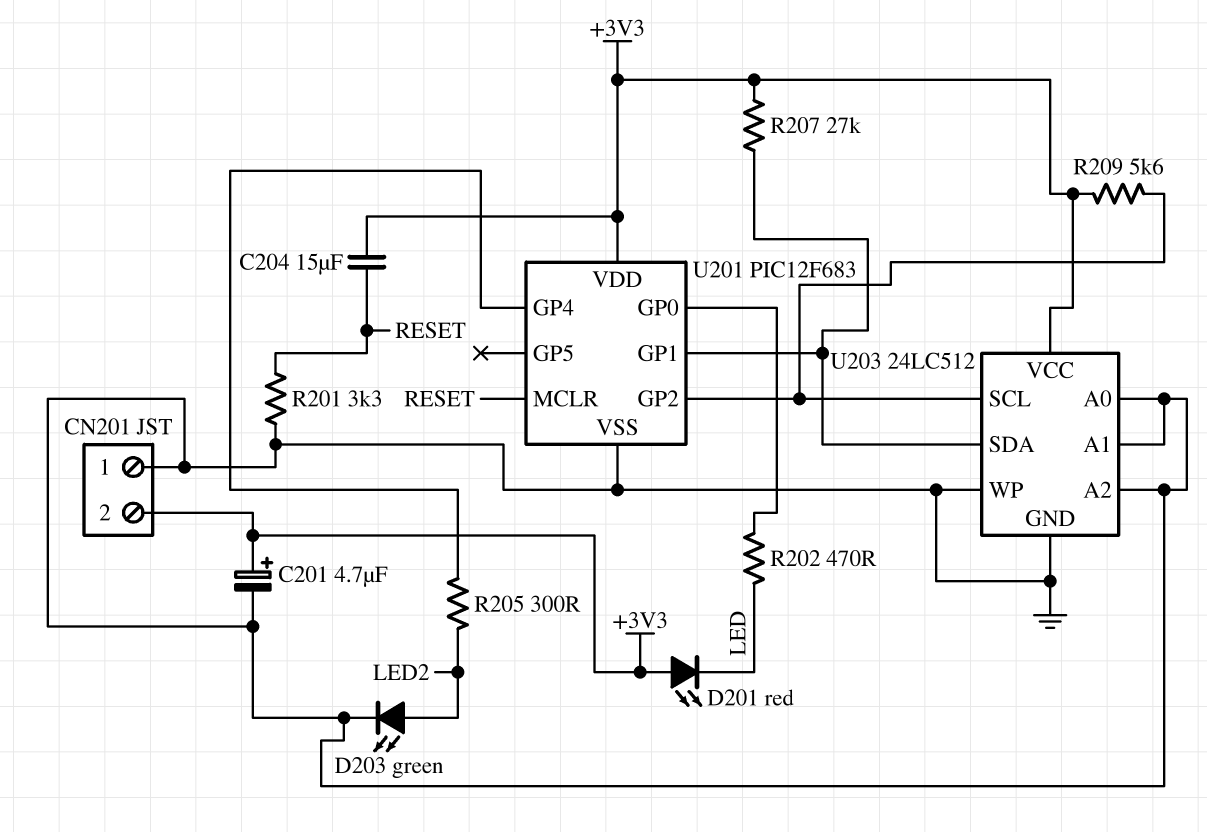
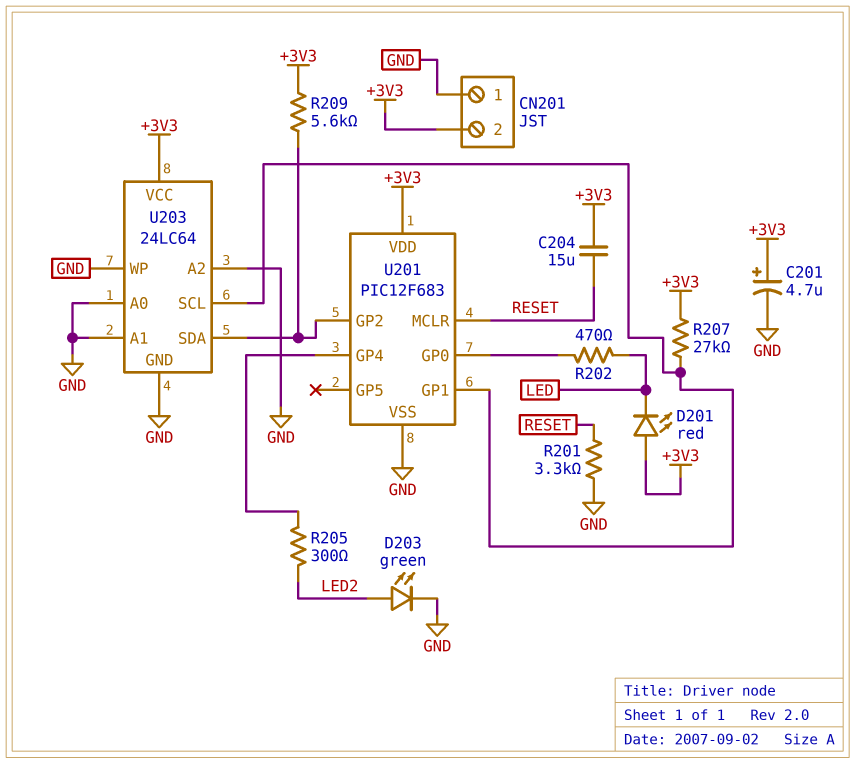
U203: 24LC512 -> 24LC64
U203 pin SCL: U201/GP2 -> U201/GP1
U203 pin SDA: U201/GP1 -> U201/GP2

